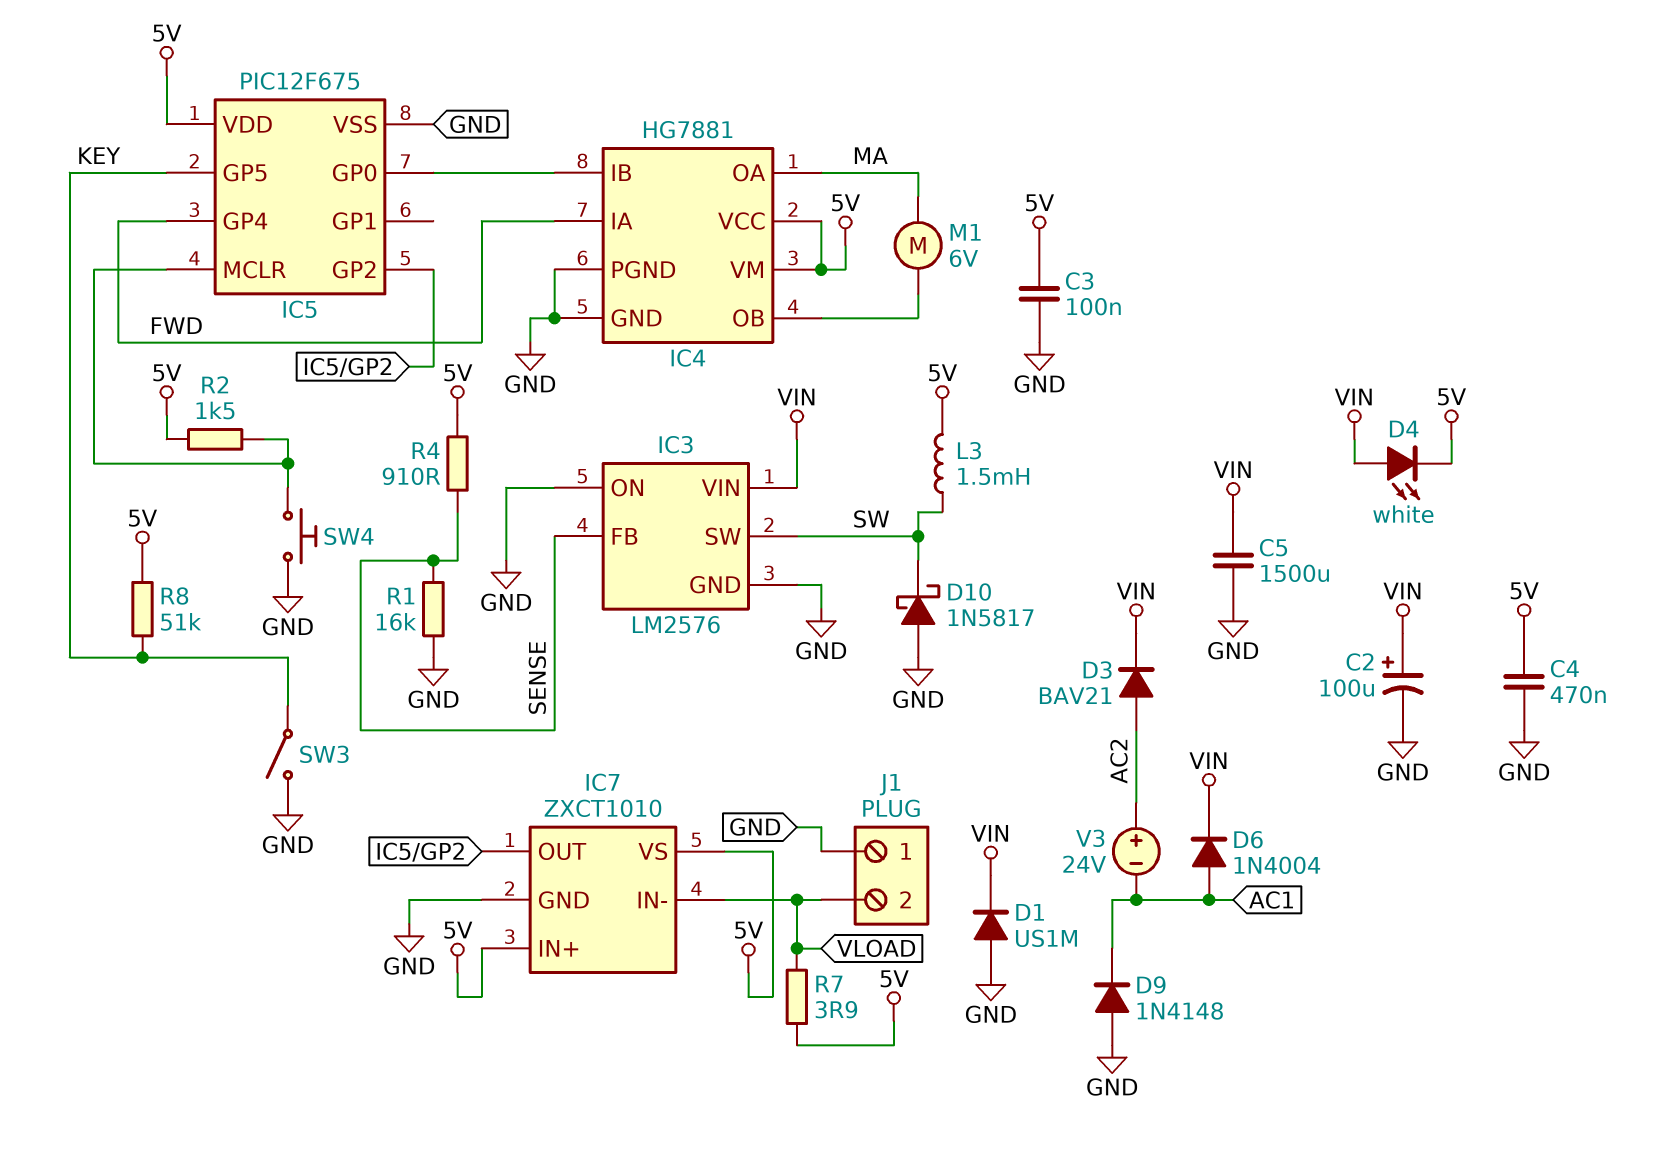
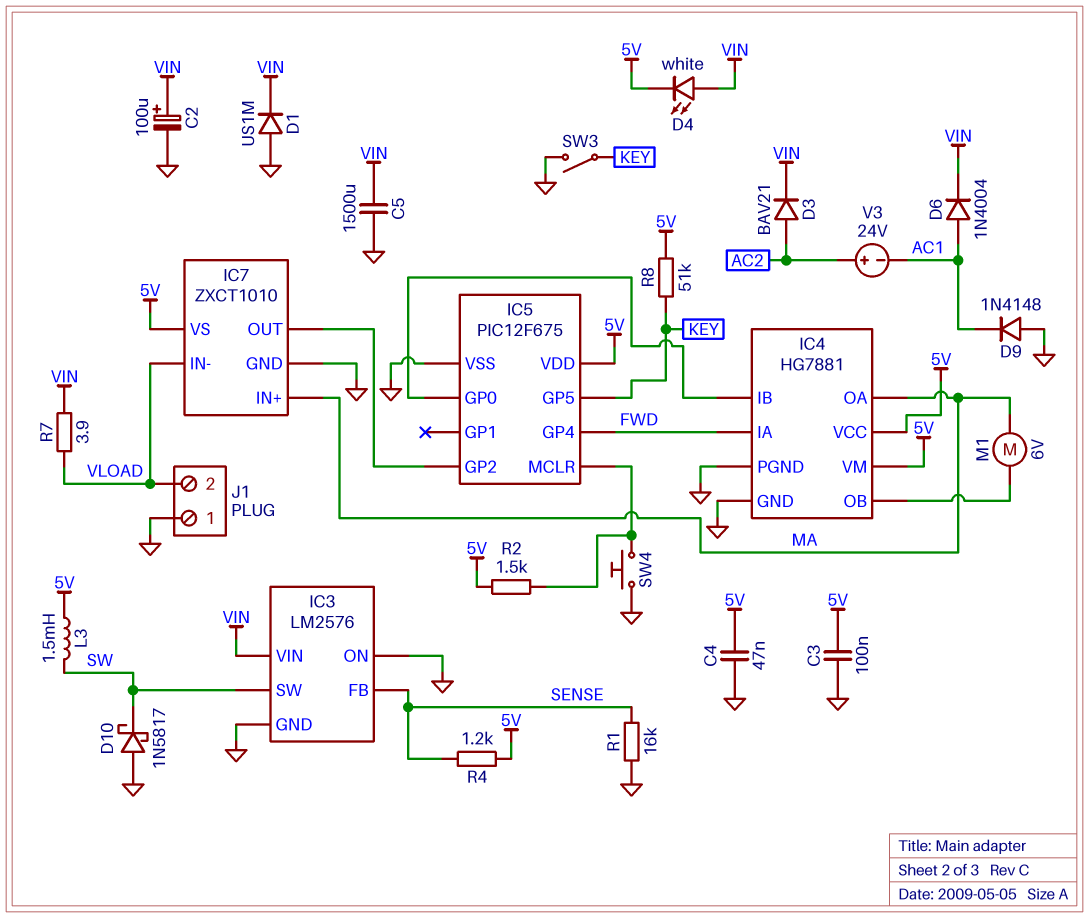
C4: 470nF (5V, GND) -> 47nF (5V, GND)
IC7 pin IN+: 5V -> MA
R4: 910 (5V, SENSE) -> 1.2k (5V, SENSE)
R7: 3.9 (5V, VLOAD) -> 3.9 (VIN, VLOAD)

